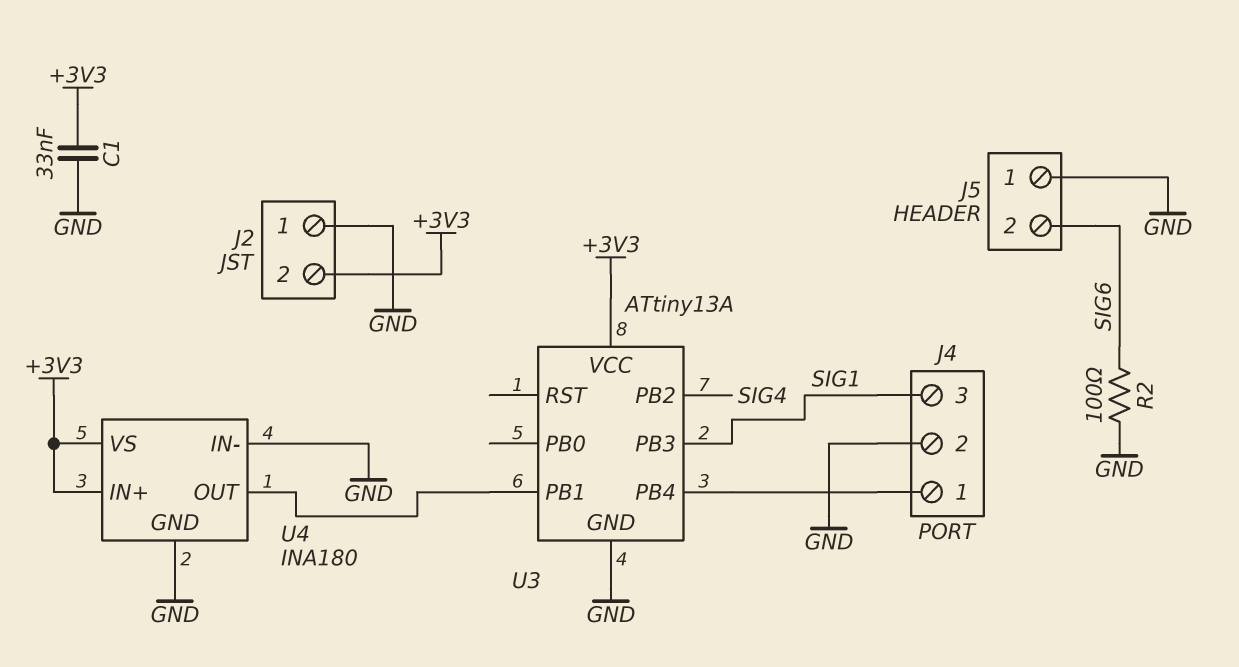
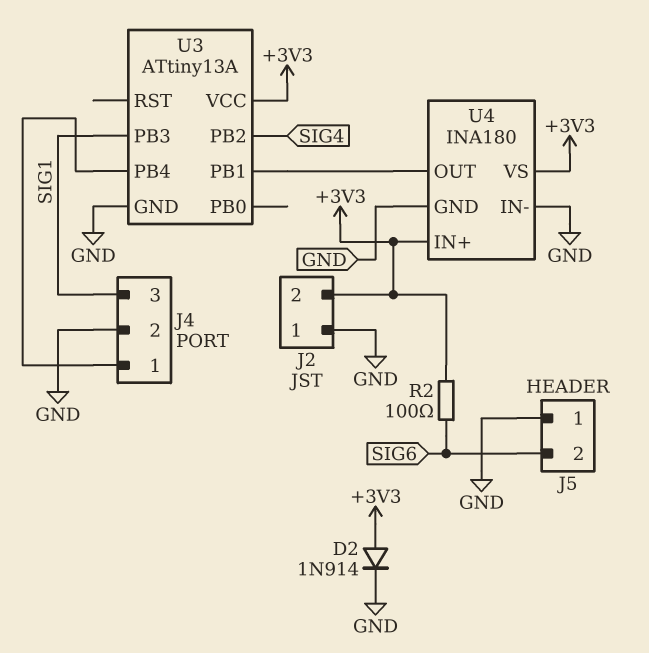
C1: 33nF (+3V3, GND) -> none
D2: none -> diode 1N914 (A +3V3, K GND)
R2: 100 (GND, SIG6) -> 100 (+3V3, SIG6)

